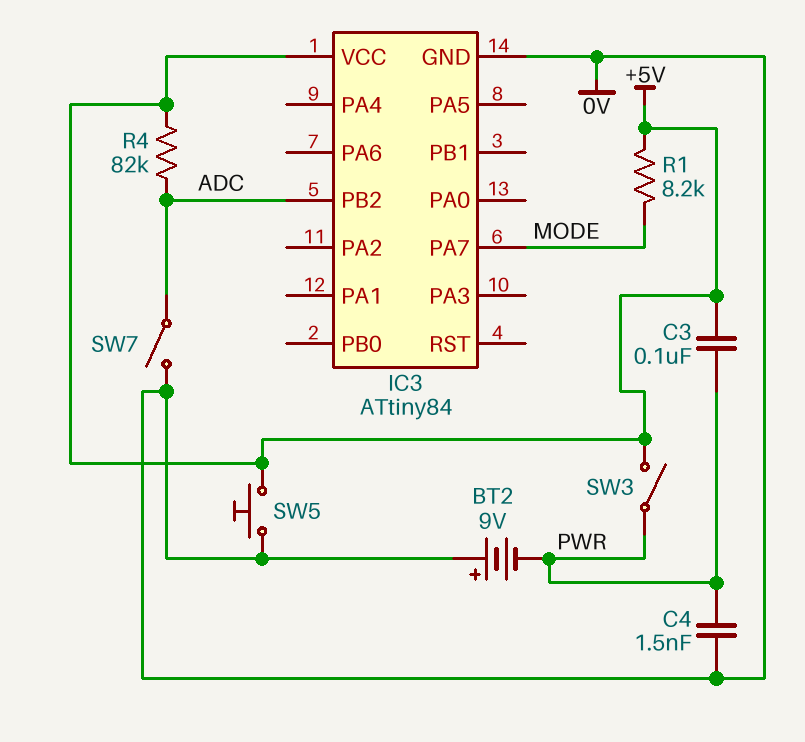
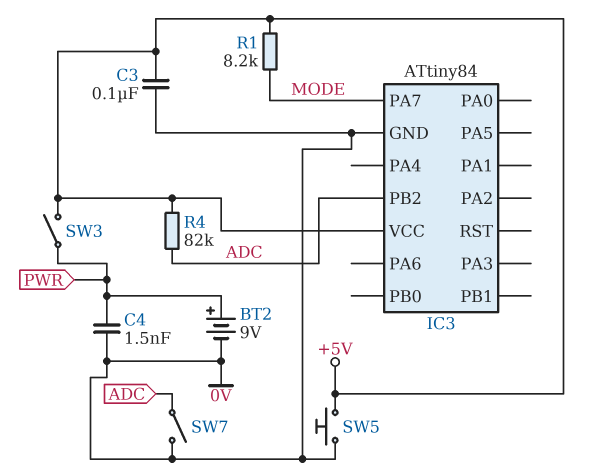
BT2: 9V (plus 0V, minus PWR) -> 9V (plus PWR, minus 0V)
C3: 100nF (+5V, PWR) -> 100nF (+5V, 0V)

